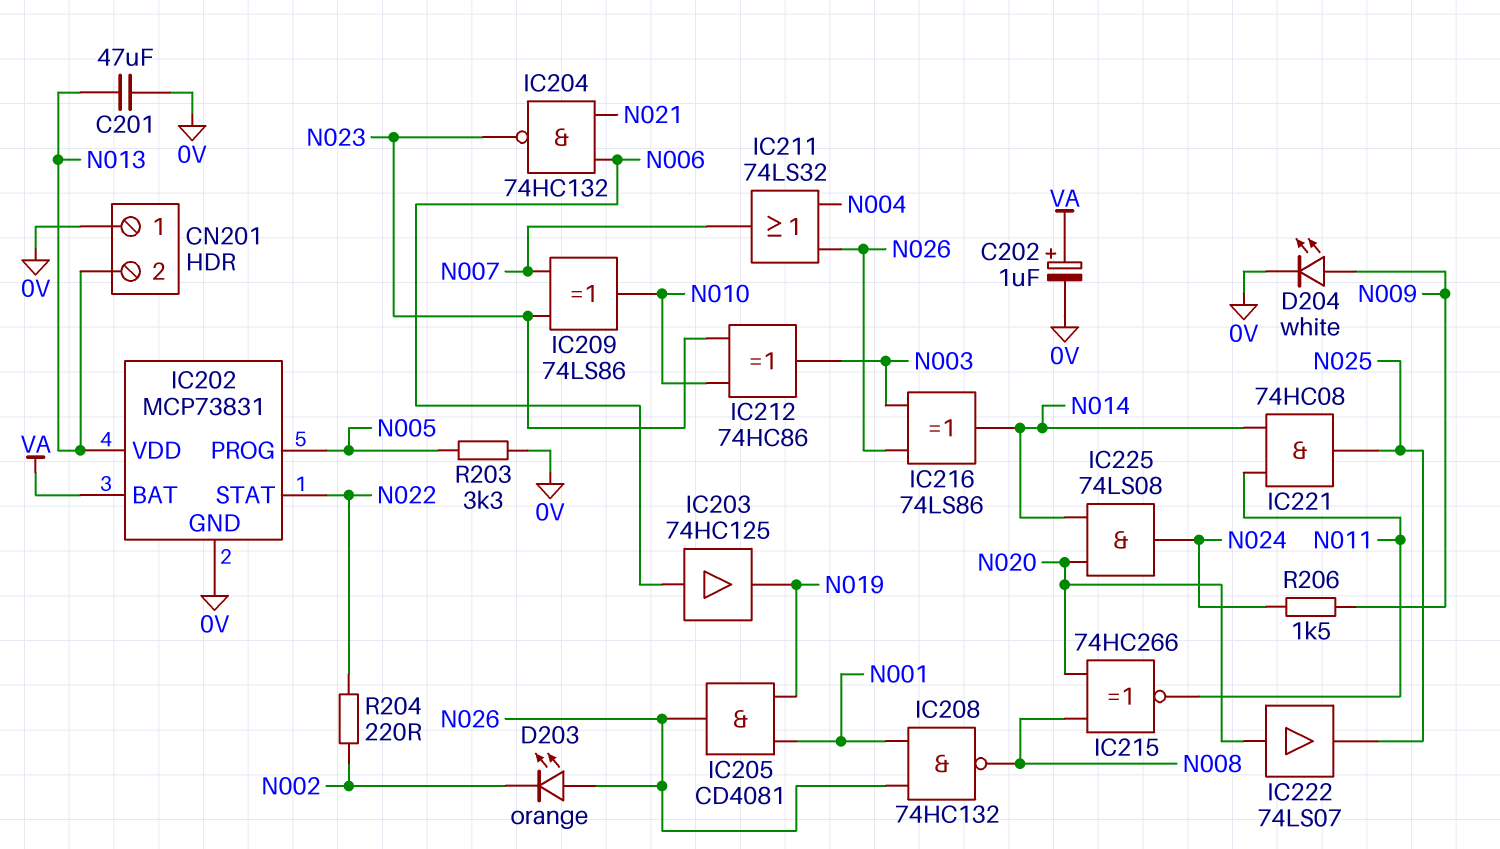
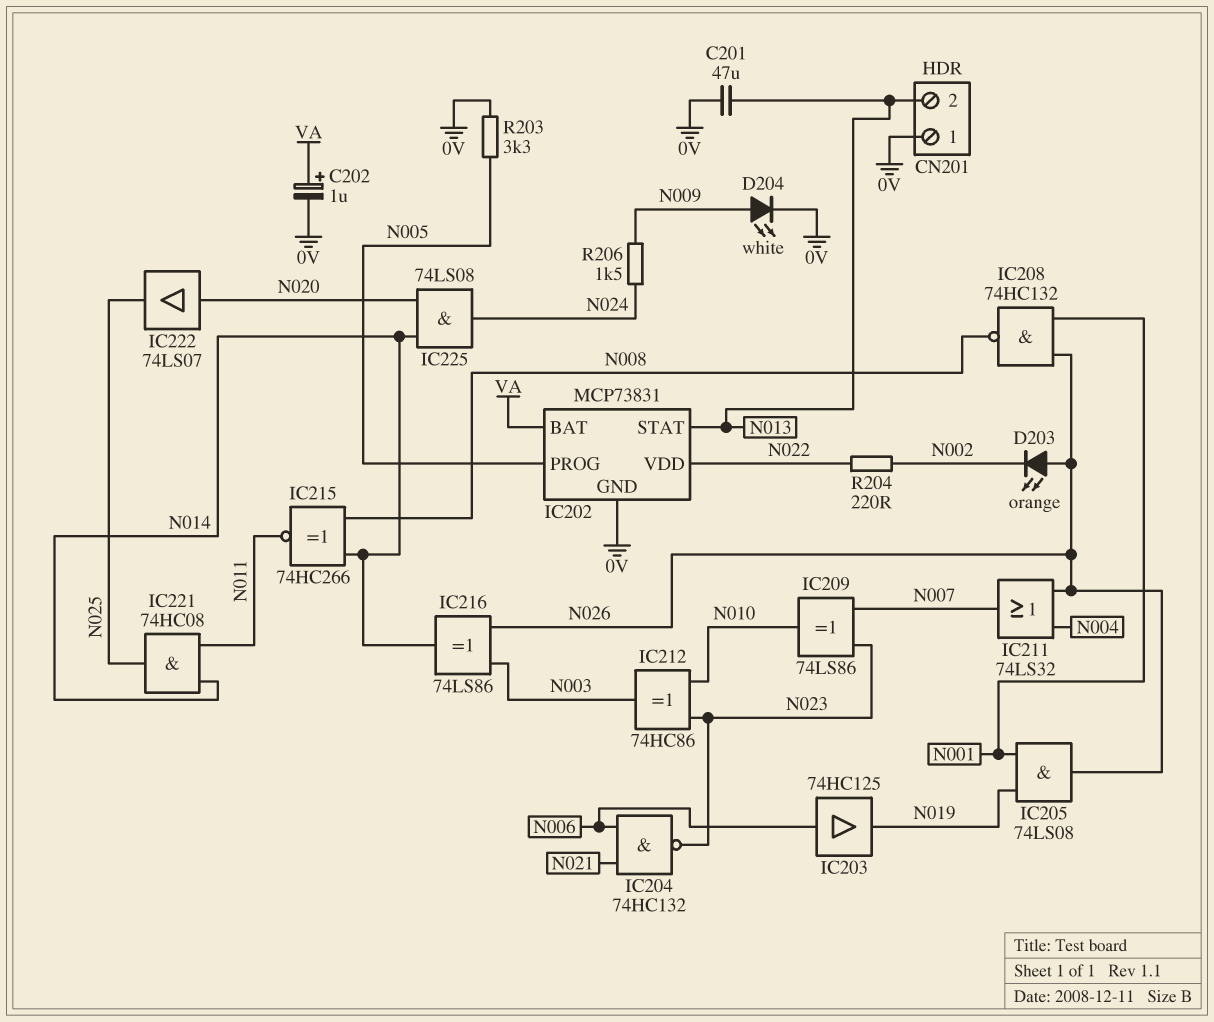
IC202 pin STAT: N022 -> N013
IC202 pin VDD: N013 -> N022
IC205: AND CD4081 (in N001, in N019, out N026) -> AND 74LS08 (in N001, in N019, out N026)
IC215: XNOR 74HC266 (in N008, in N020, out N011) -> XNOR 74HC266 (in N008, in N014, out N011)

